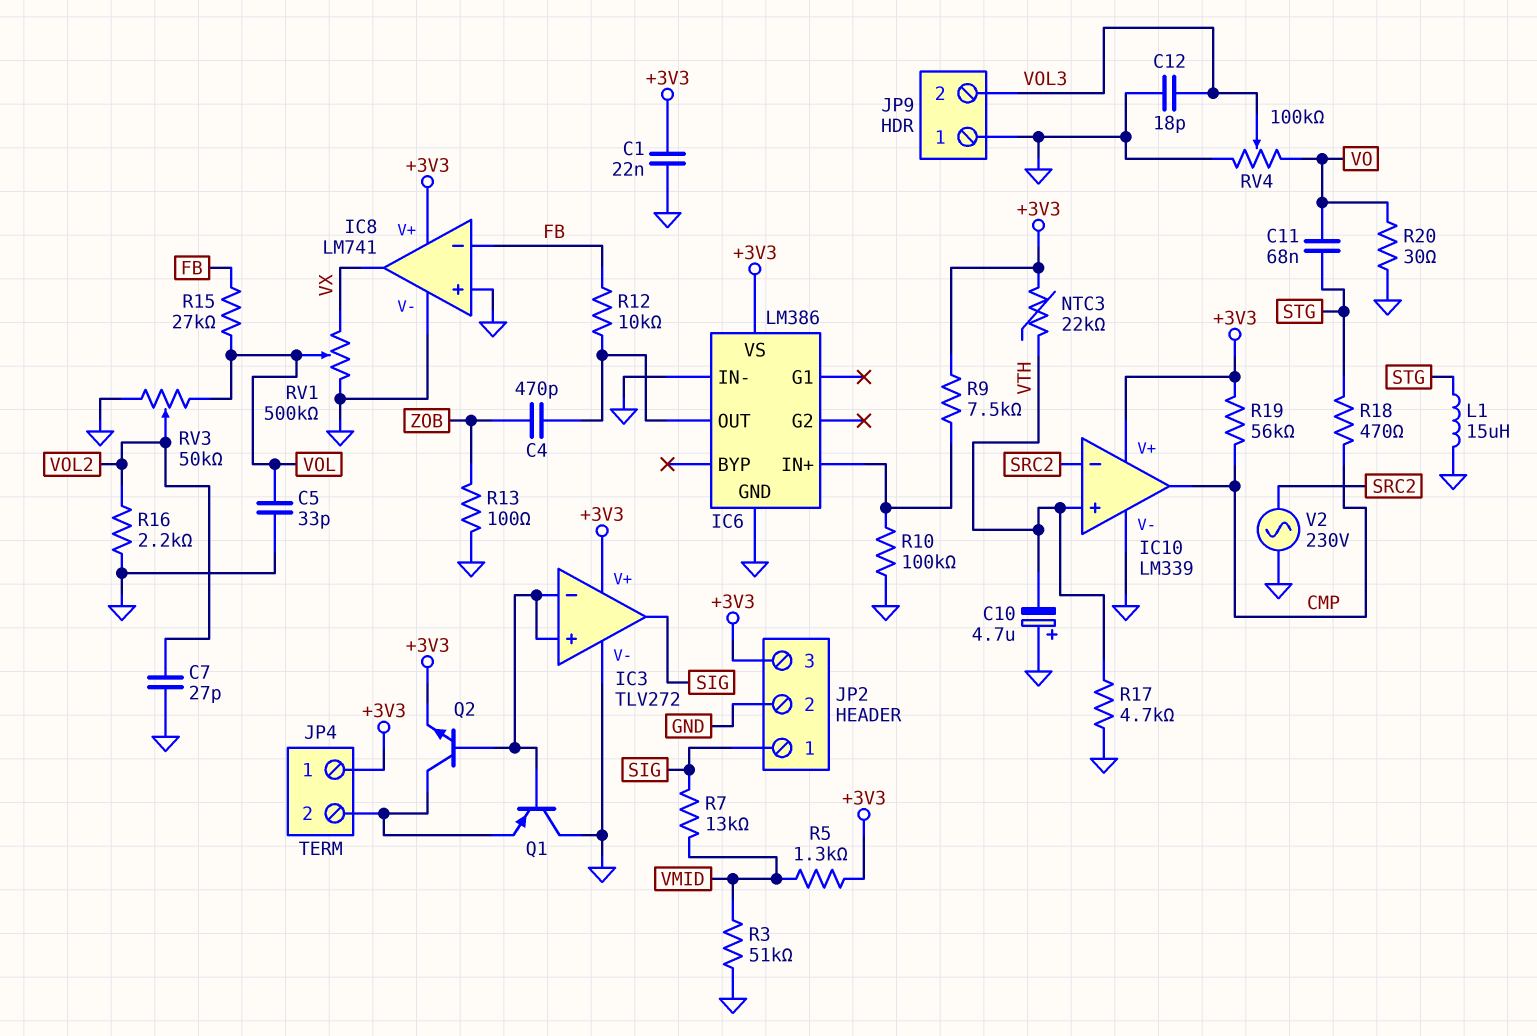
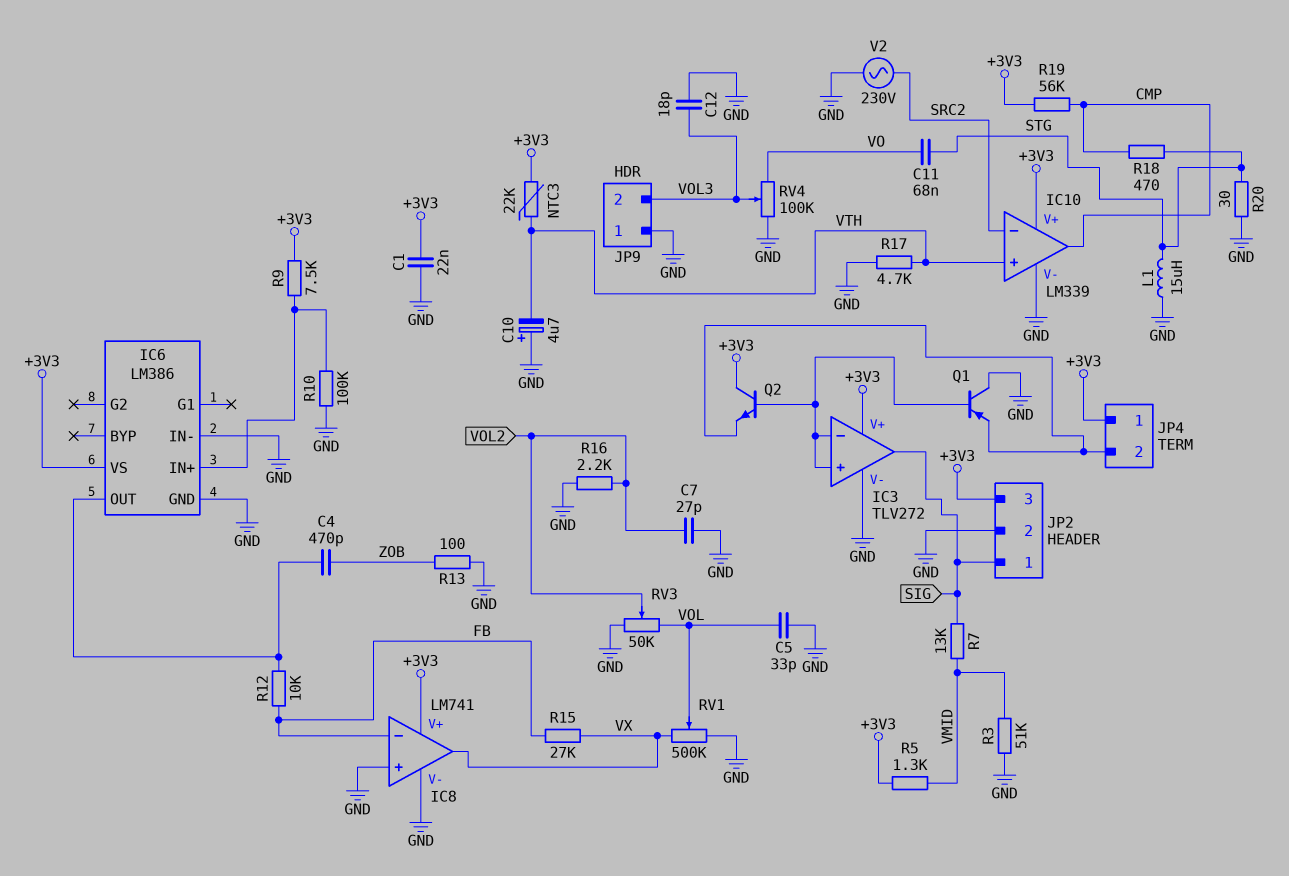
Q2: NPN (B IC3/in+, C JP4/2, E +3V3) -> NPN (B IC3/in+, C +3V3, E JP4/2)
R15: 27k (FB, VOL) -> 27k (FB, VX)
R20: 30 (GND, VO) -> 30 (GND, STG)

